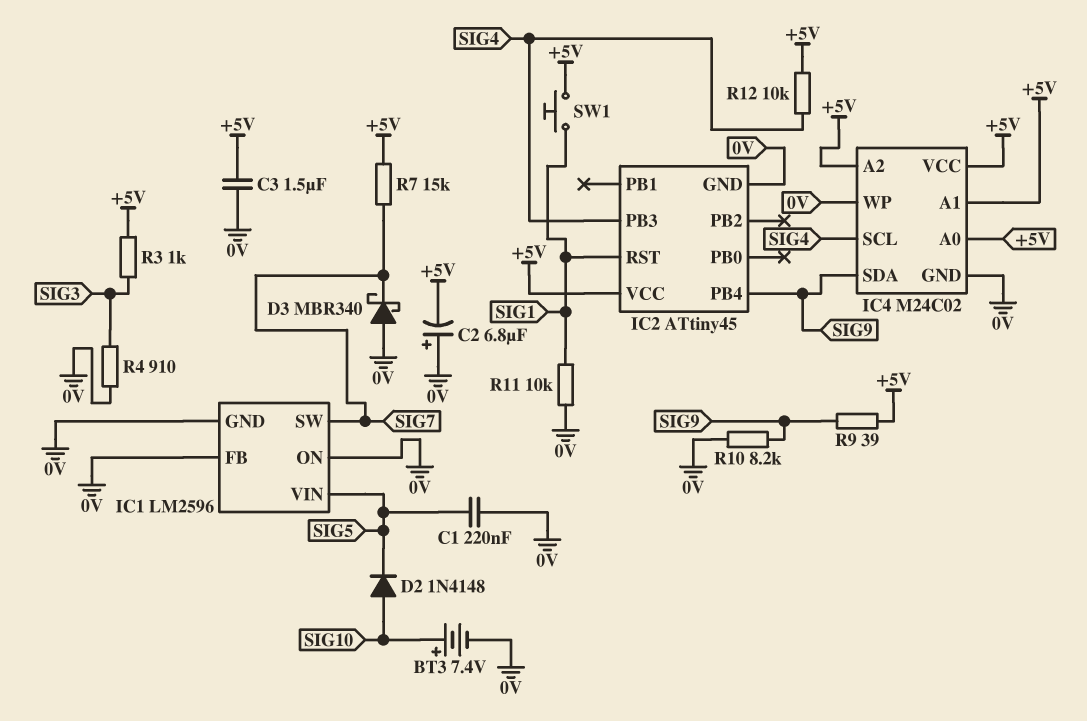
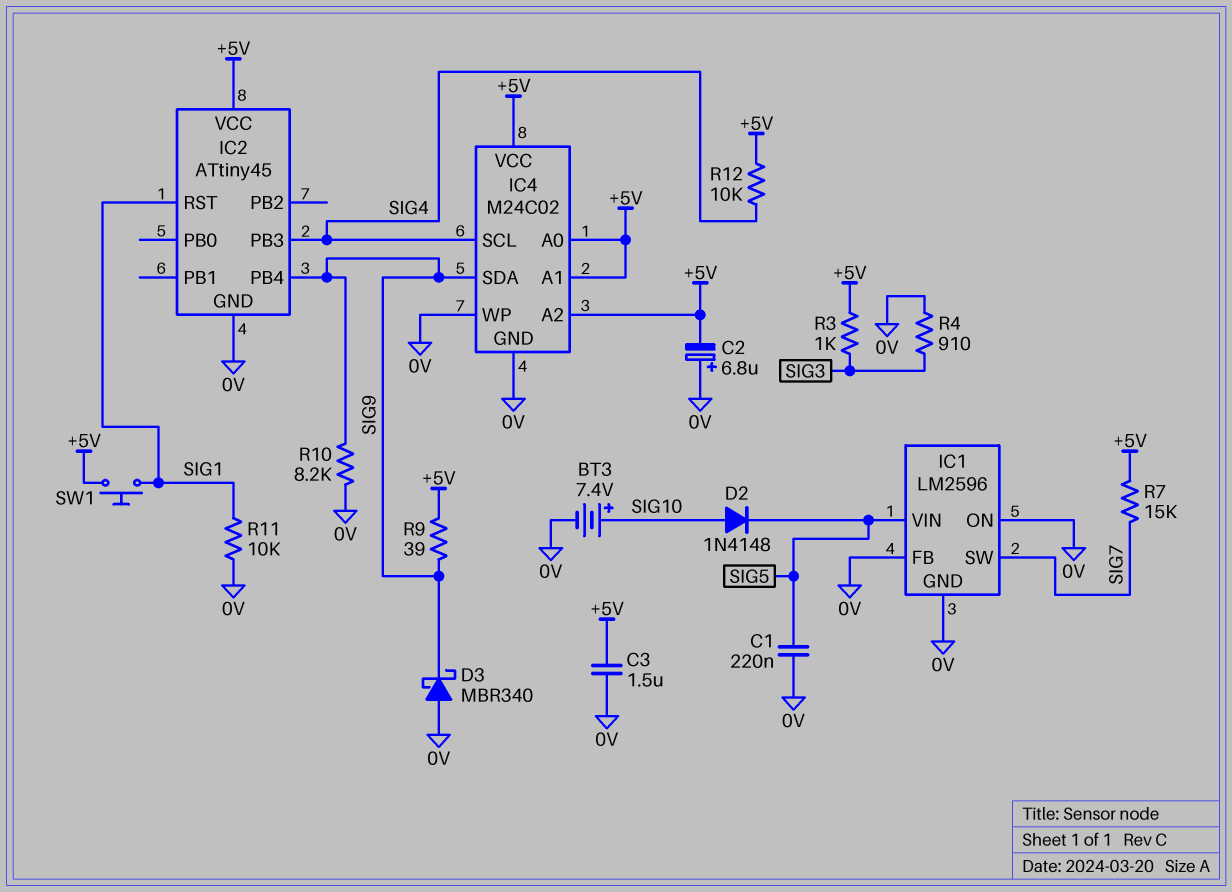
D3: schottky MBR340 (A 0V, K SIG7) -> schottky MBR340 (A 0V, K SIG9)

